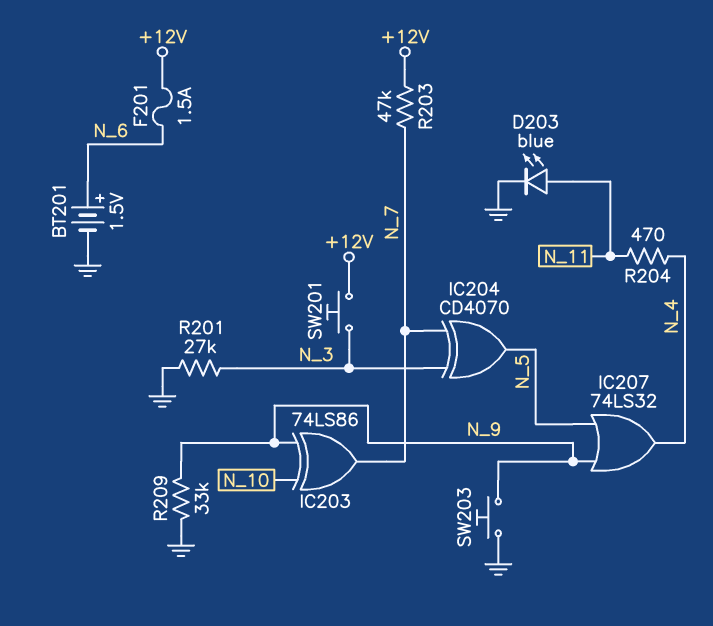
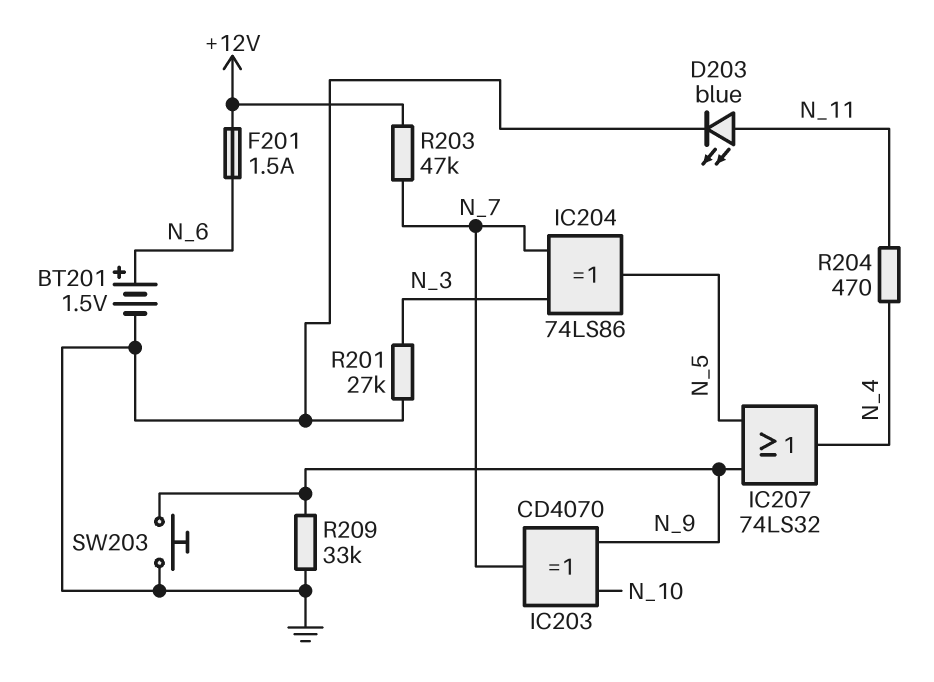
IC203: XOR 74LS86 (in N_9, in N_10, out N_7) -> XOR CD4070 (in N_9, in N_10, out N_7)
IC204: XOR CD4070 (in N_3, in N_7, out N_5) -> XOR 74LS86 (in N_3, in N_7, out N_5)
SW201: button (+12V, N_3) -> none

